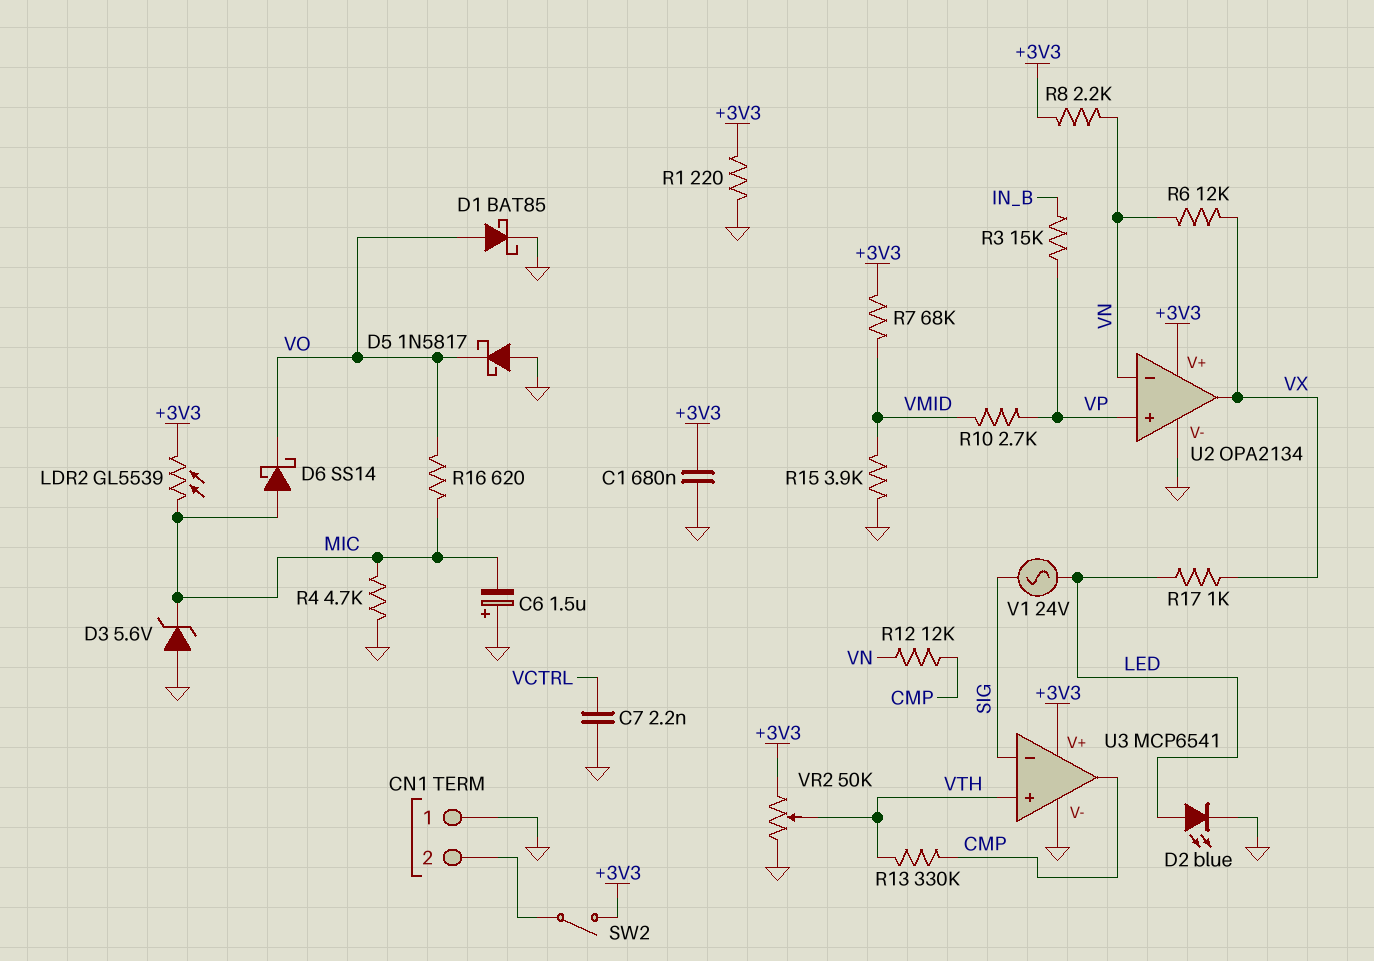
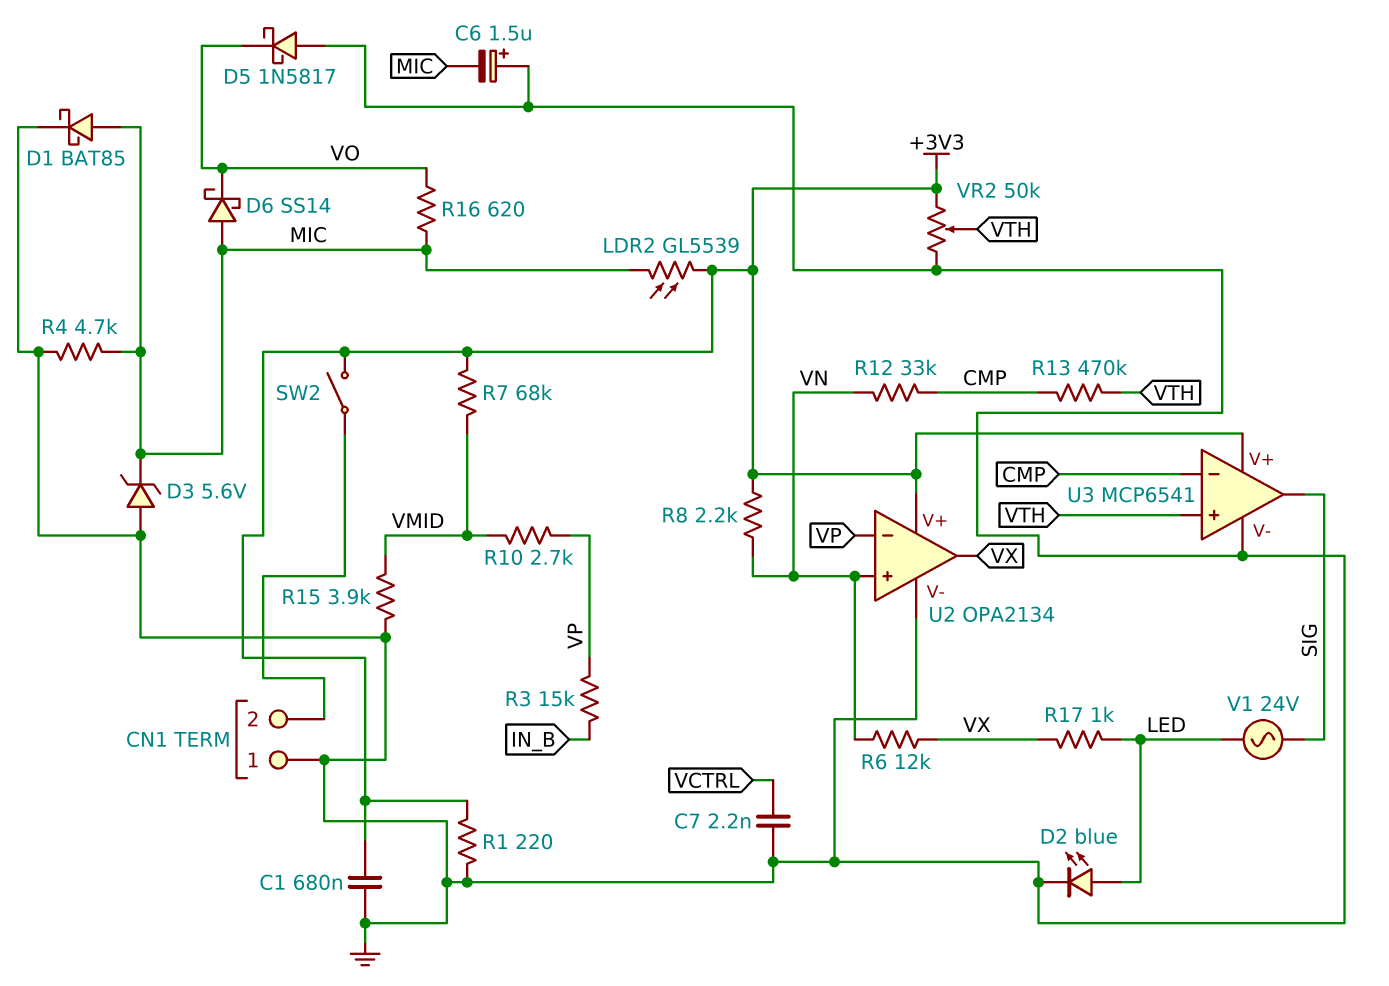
D1: schottky BAT85 (A VO, K GND) -> schottky BAT85 (A MIC, K GND)
R12: 12k (CMP, VN) -> 33k (CMP, VN)
R13: 330k (CMP, VTH) -> 470k (CMP, VTH)
U2 pin in+: VP -> VN
U2 pin in-: VN -> VP
U3 pin in-: SIG -> CMP
U3 pin out: CMP -> SIG

